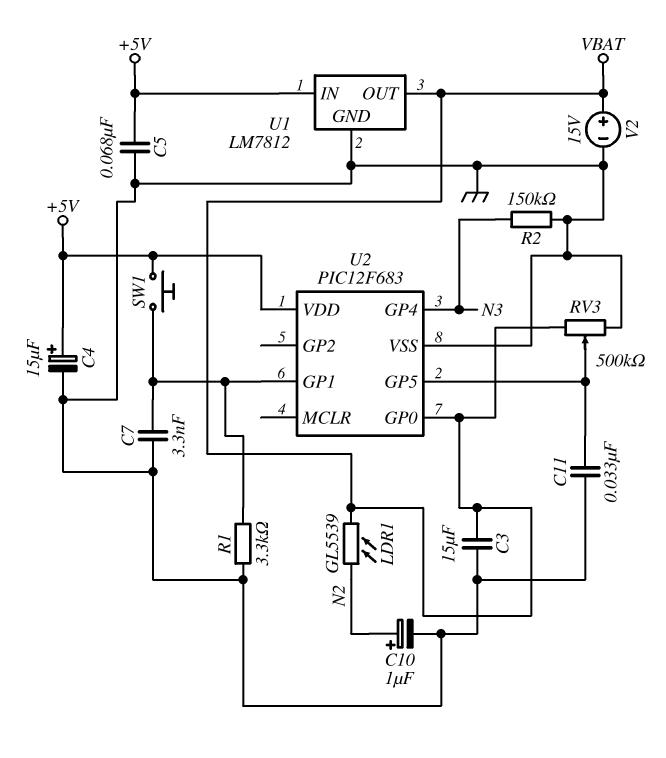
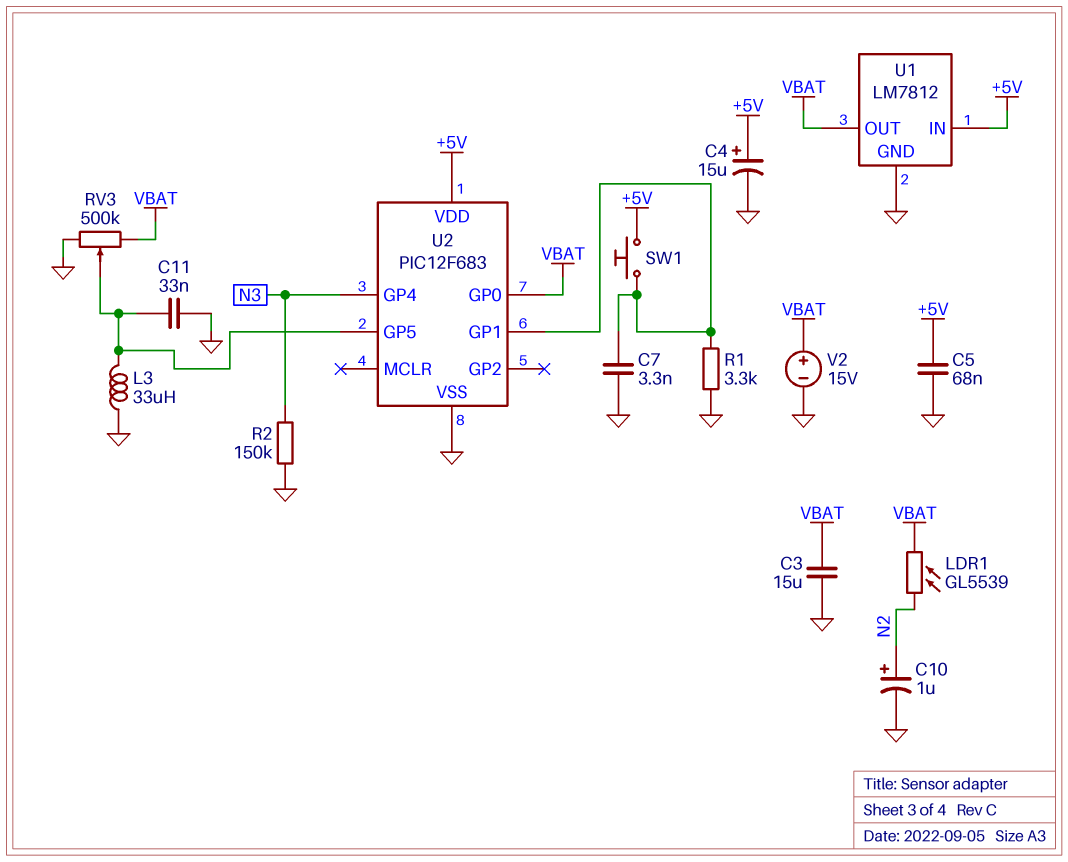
L3: none -> 33uH (GND, U2/GP5)

